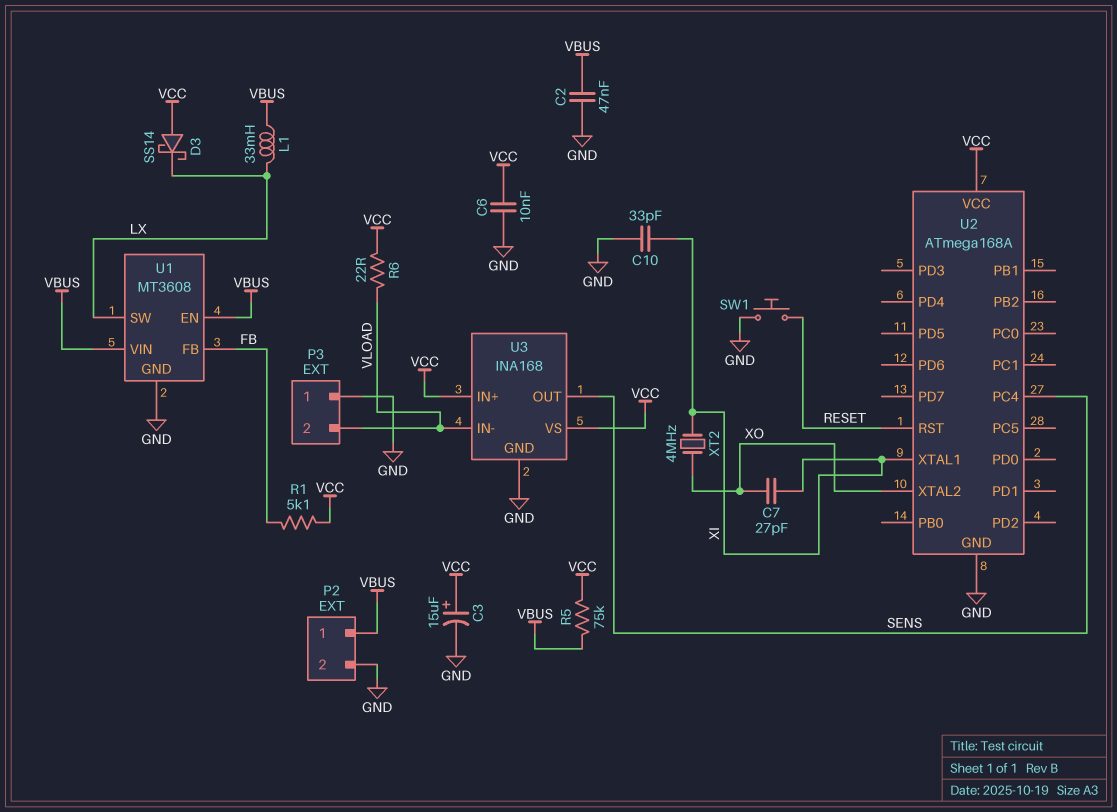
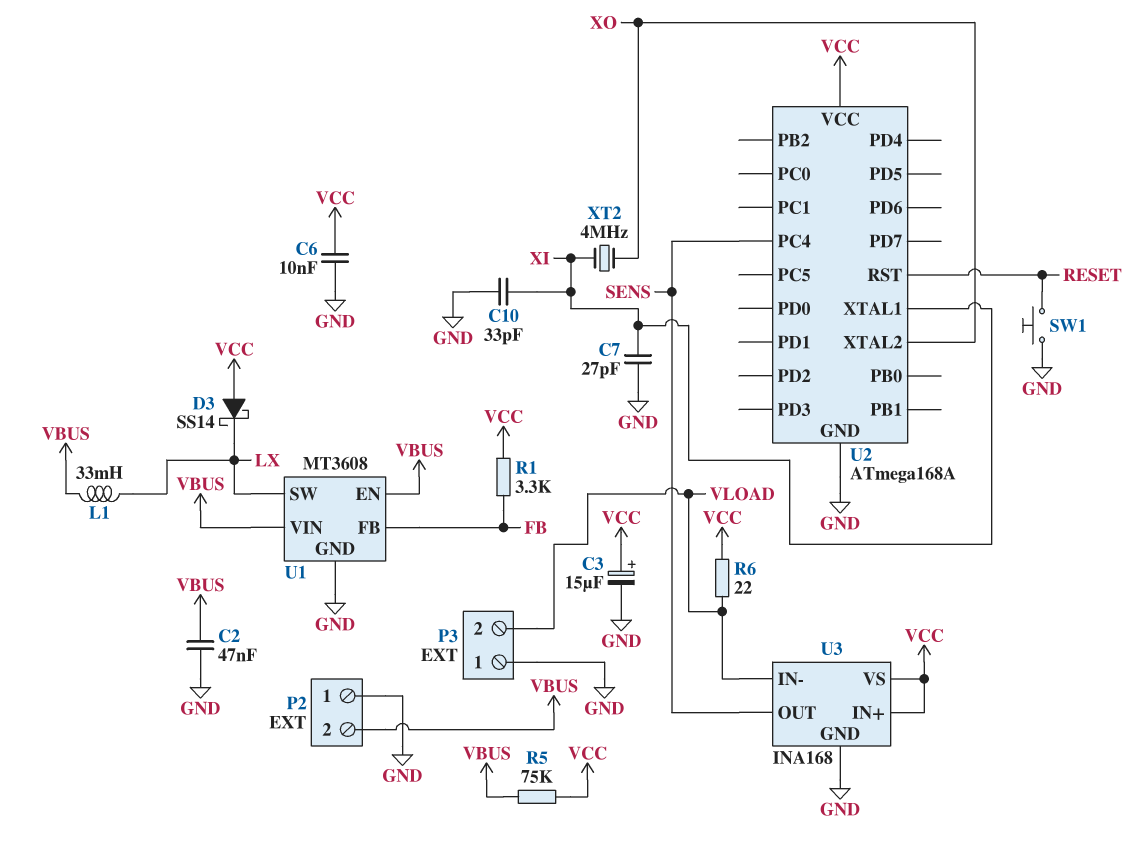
C7: 27pF (XI, XO) -> 27pF (GND, XI)
P2 pin 1: VBUS -> GND
P2 pin 2: GND -> VBUS
R1: 5.1k (FB, VCC) -> 3.3k (FB, VCC)

